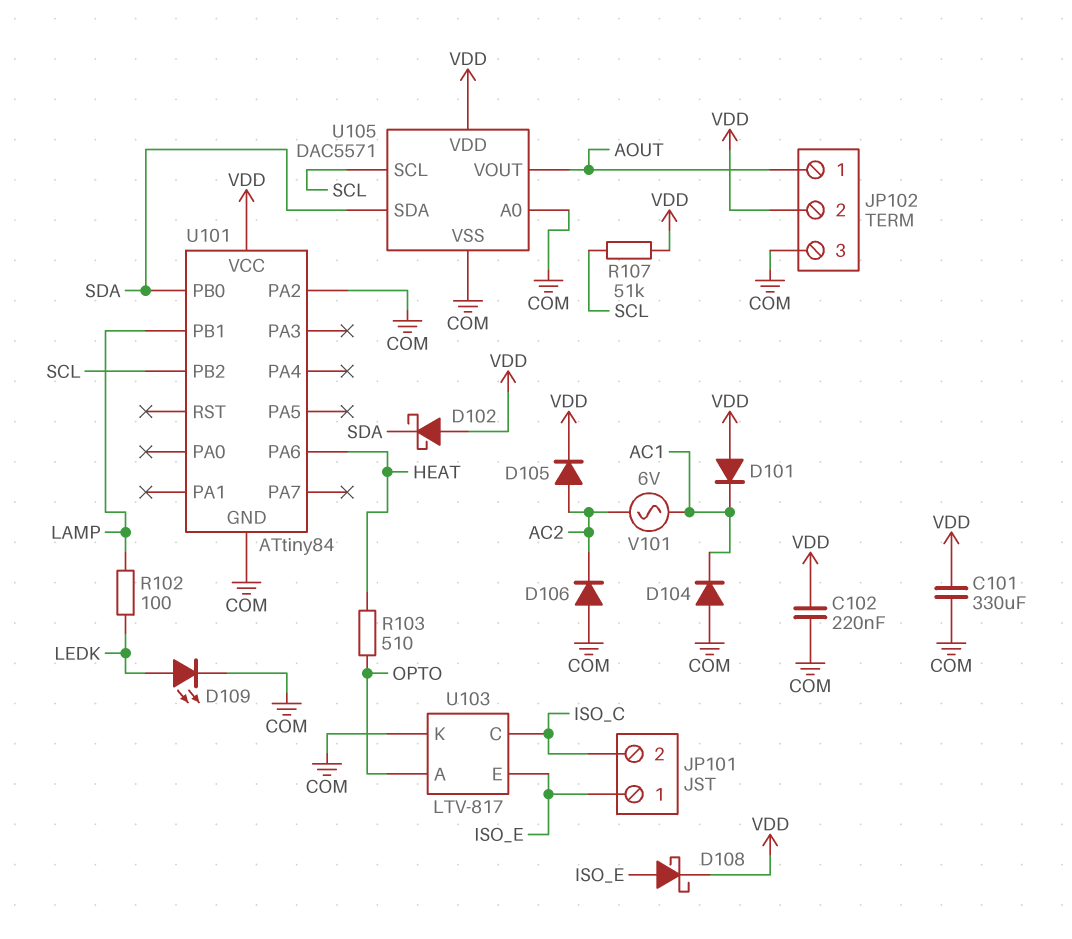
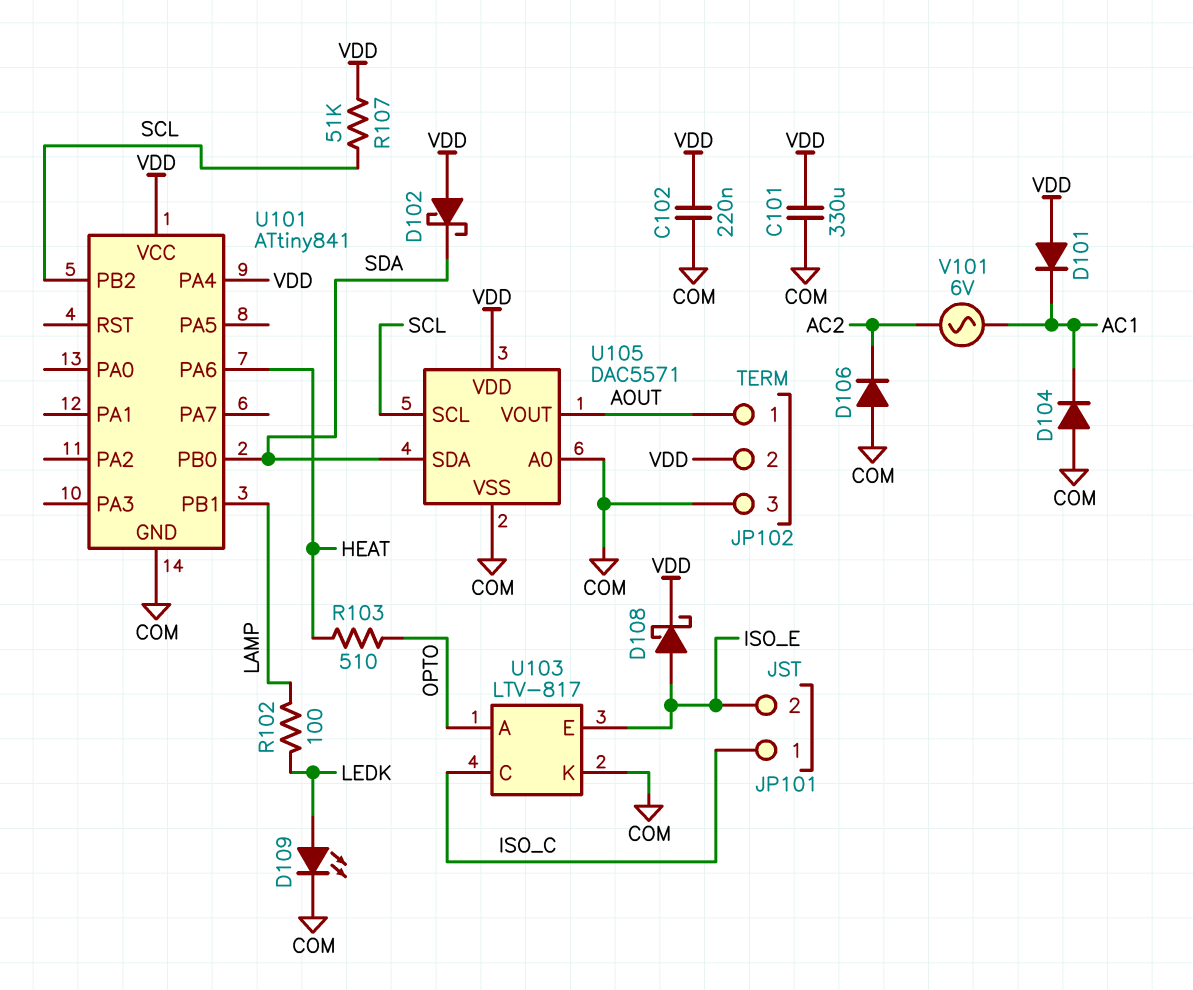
D105: diode (A AC2, K VDD) -> none
JP101 pin 1: ISO_E -> ISO_C
JP101 pin 2: ISO_C -> ISO_E
U101: ATtiny84 -> ATtiny841
U101 pin PA2: COM -> none
U101 pin PA4: none -> VDD

